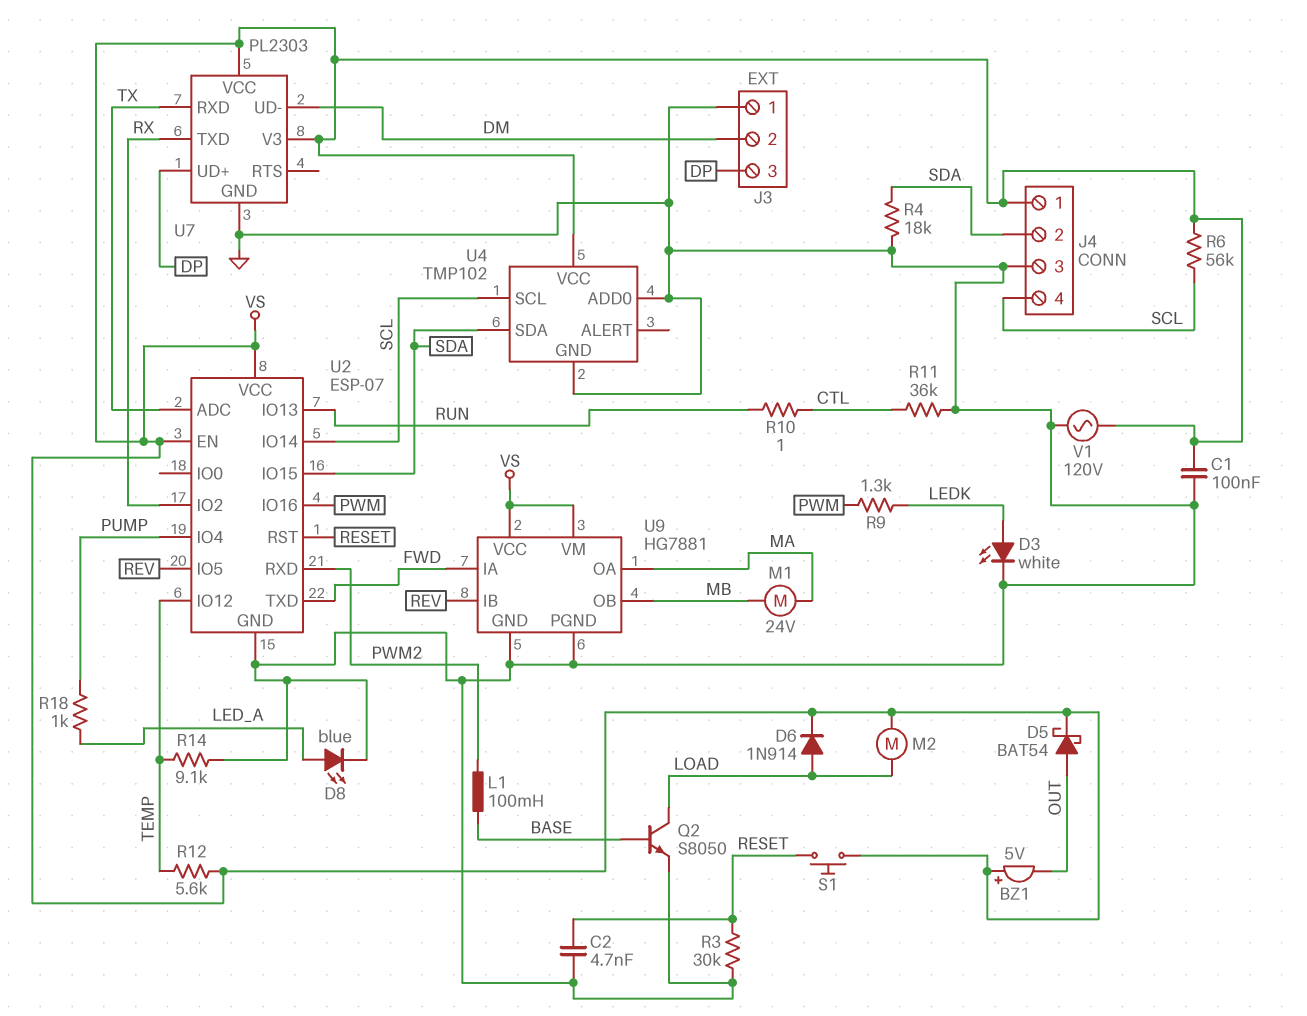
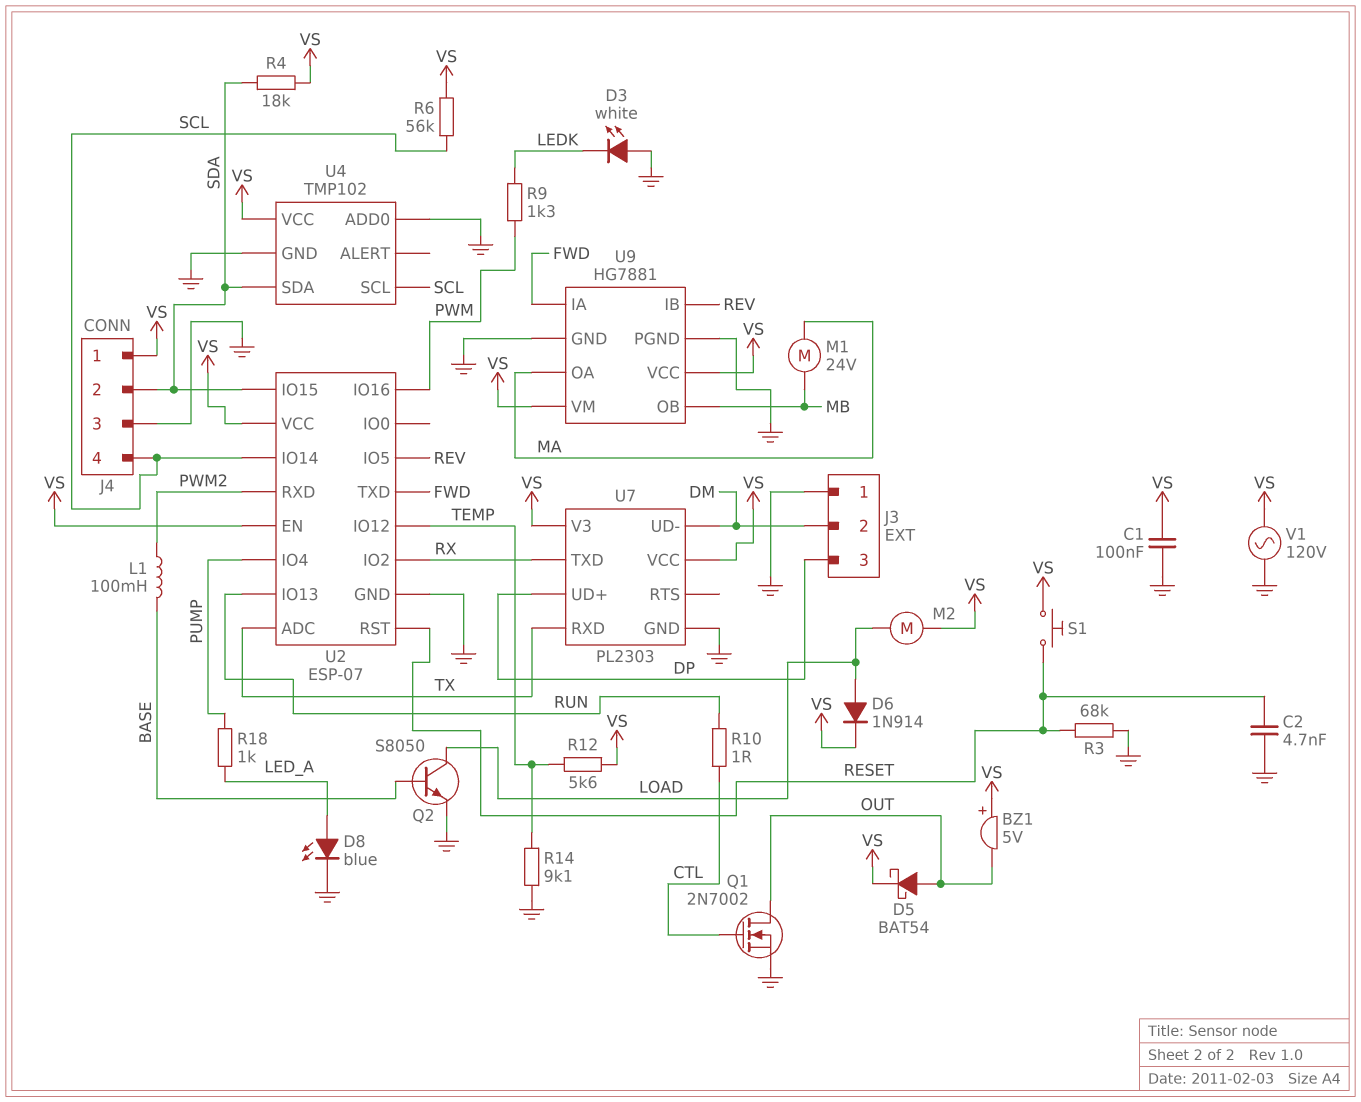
D3: LED white (A LEDK, K GND) -> LED white (A GND, K LEDK)
Q1: none -> NMOS 2N7002 (G CTL, D OUT, S GND)
R3: 30k (GND, RESET) -> 68k (GND, RESET)
R4: 18k (GND, SDA) -> 18k (SDA, VS)
R11: 36k (CTL, GND) -> none

